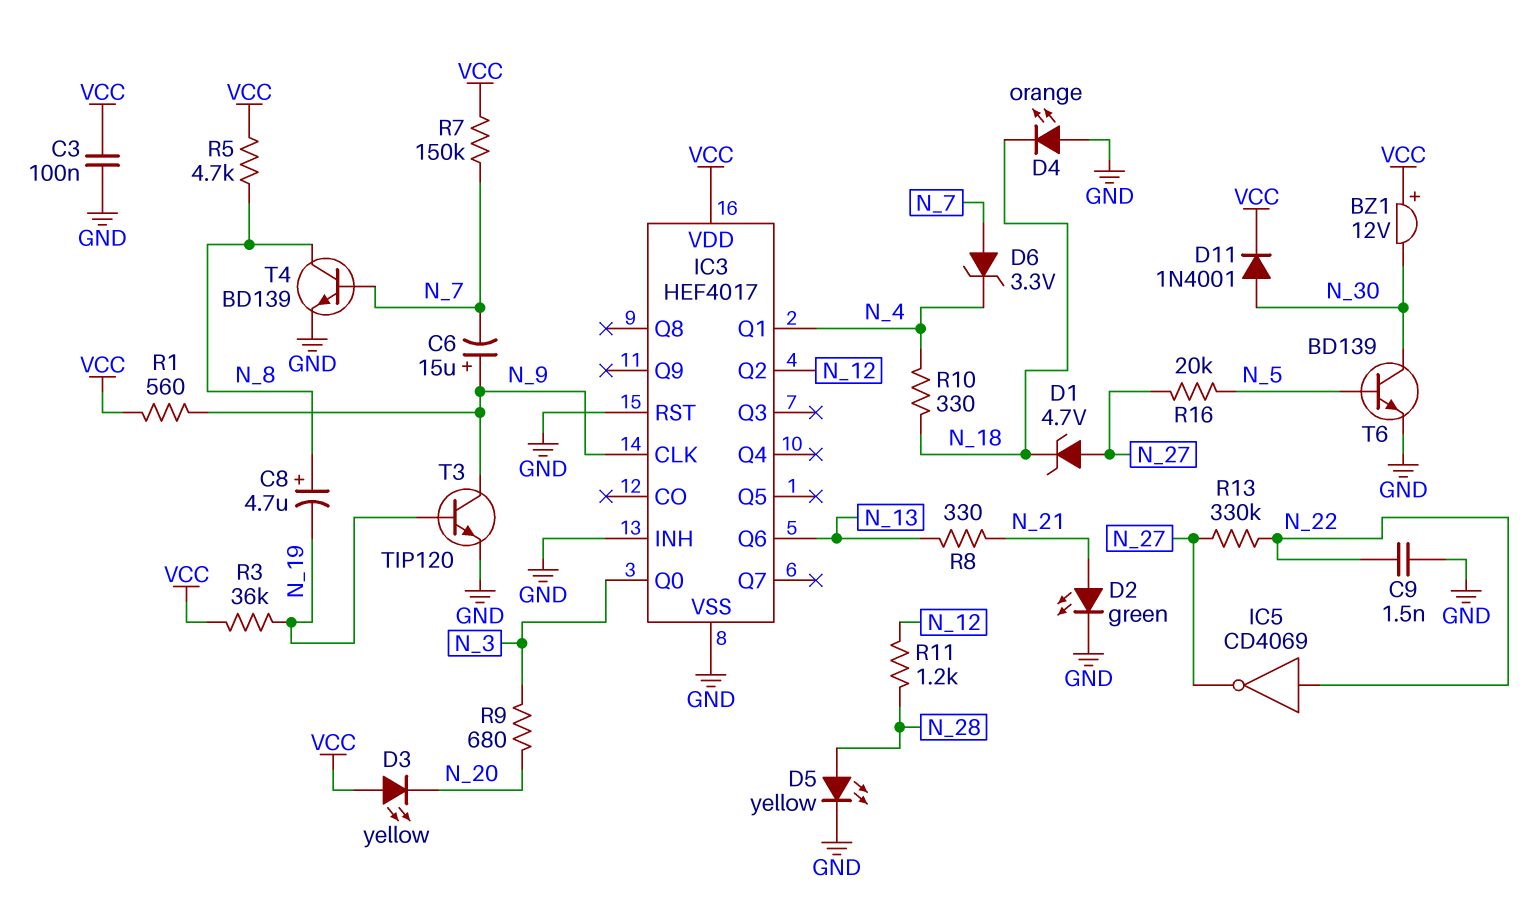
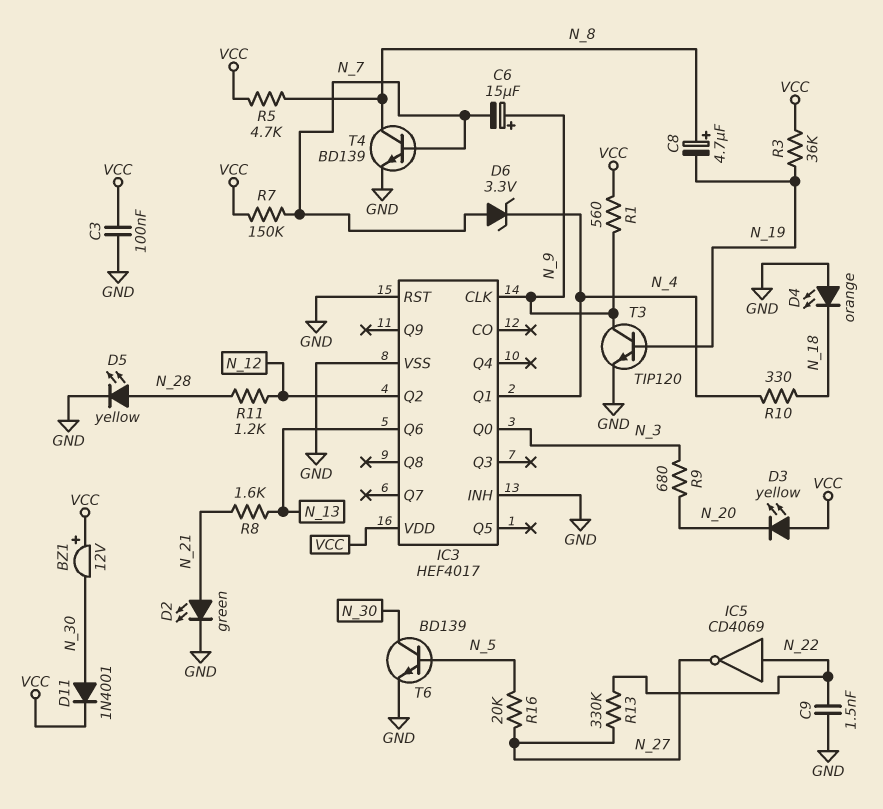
D1: zener 4.7V (A N_27, K N_18) -> none
R8: 330 (N_13, N_21) -> 1.6k (N_13, N_21)

